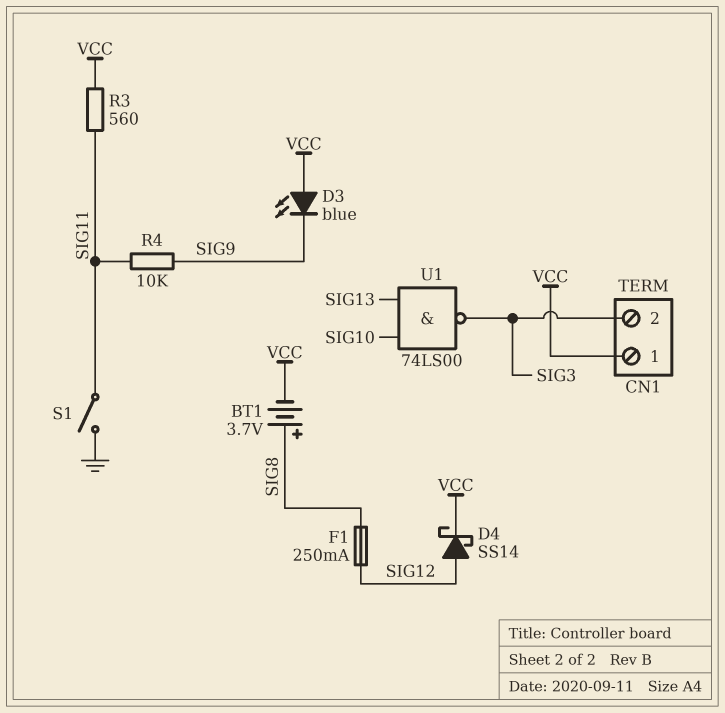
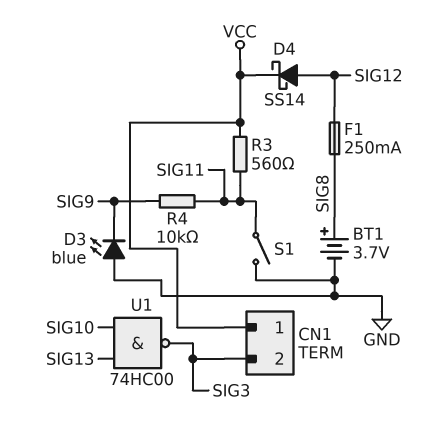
BT1: 3.7V (plus SIG8, minus VCC) -> 3.7V (plus SIG8, minus GND)
D3: LED blue (A VCC, K SIG9) -> LED blue (A GND, K SIG9)
U1: NAND 74LS00 (in SIG10, in SIG13, out SIG3) -> NAND 74HC00 (in SIG10, in SIG13, out SIG3)

